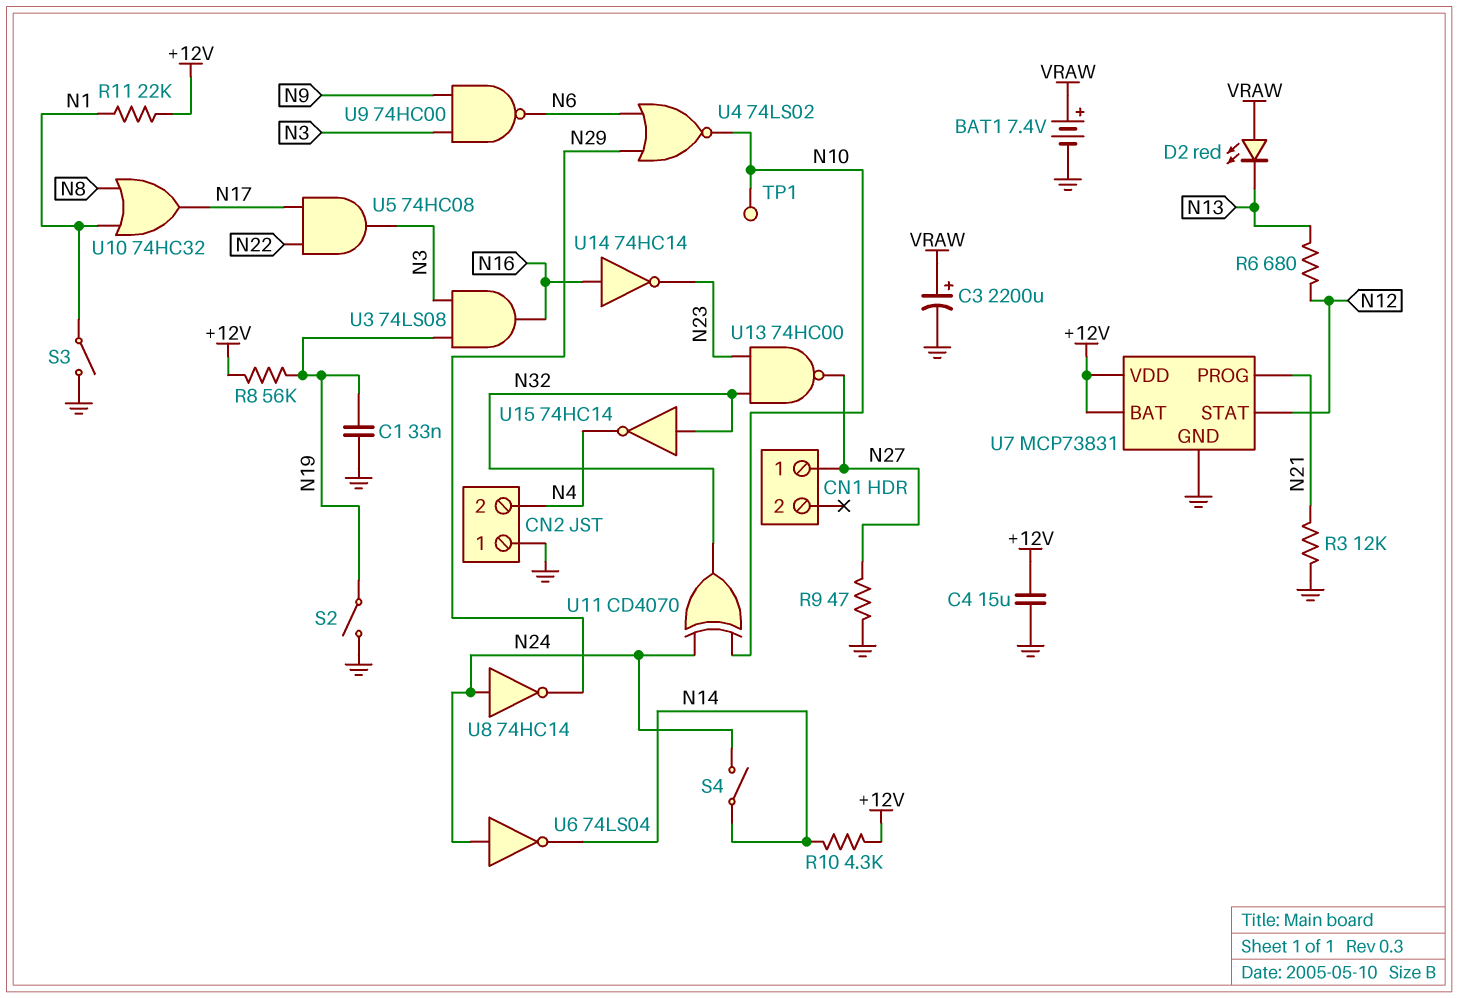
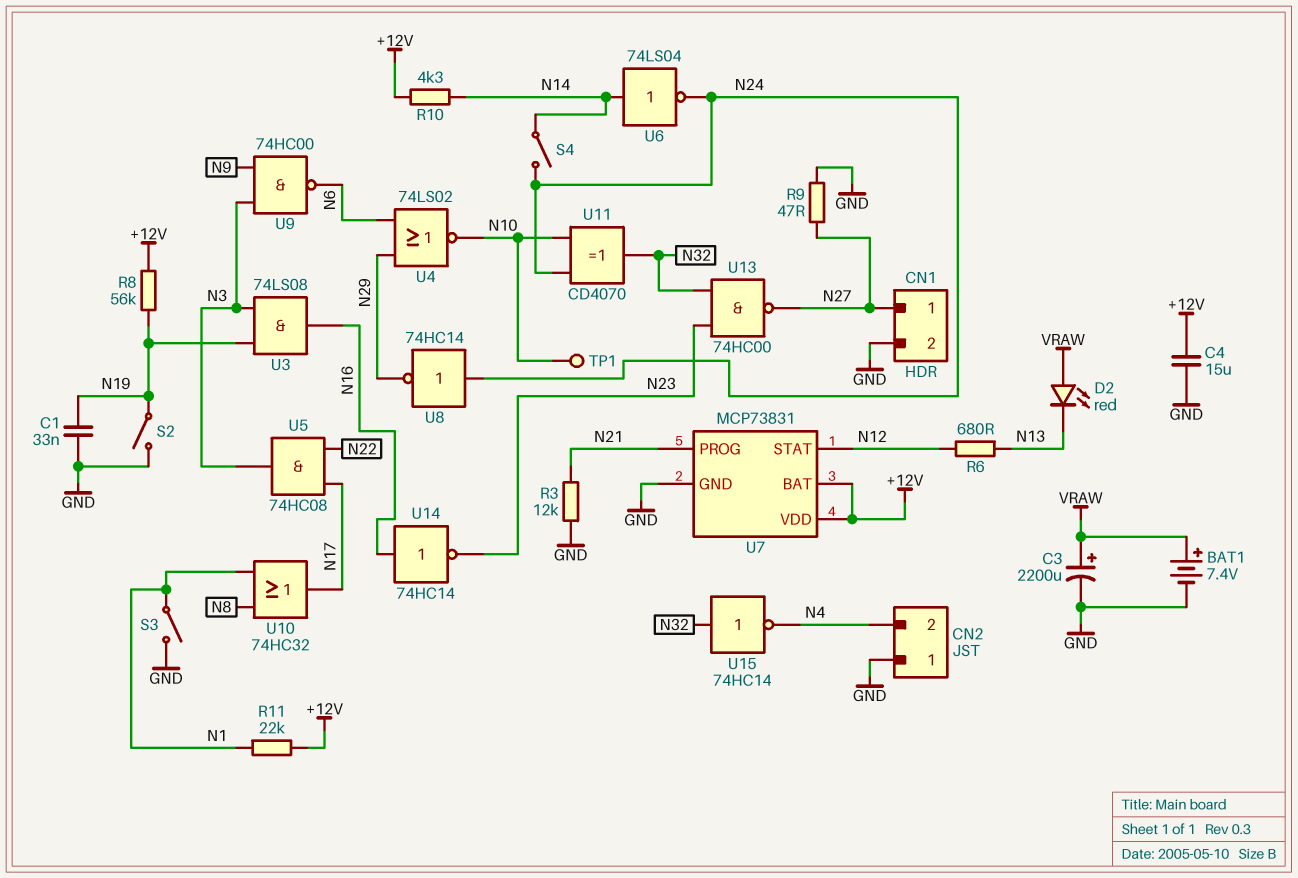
CN1 pin 2: none -> GND
U6: NOT 74LS04 (in N24, out N14) -> NOT 74LS04 (in N14, out N24)

